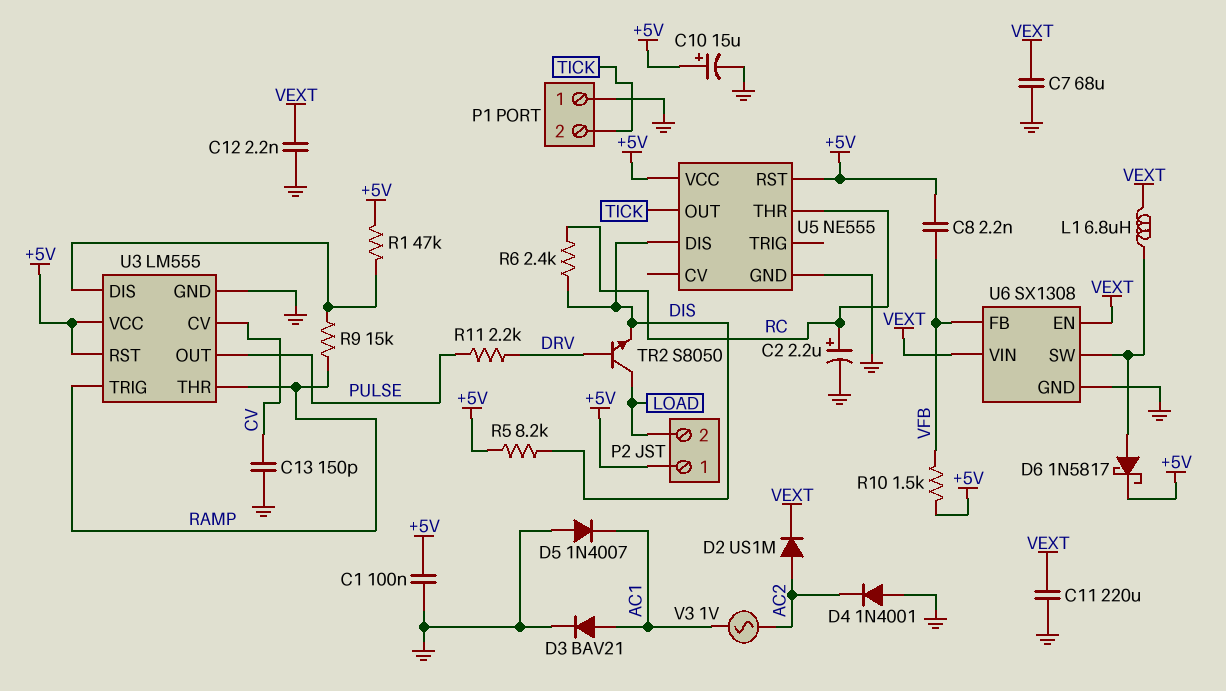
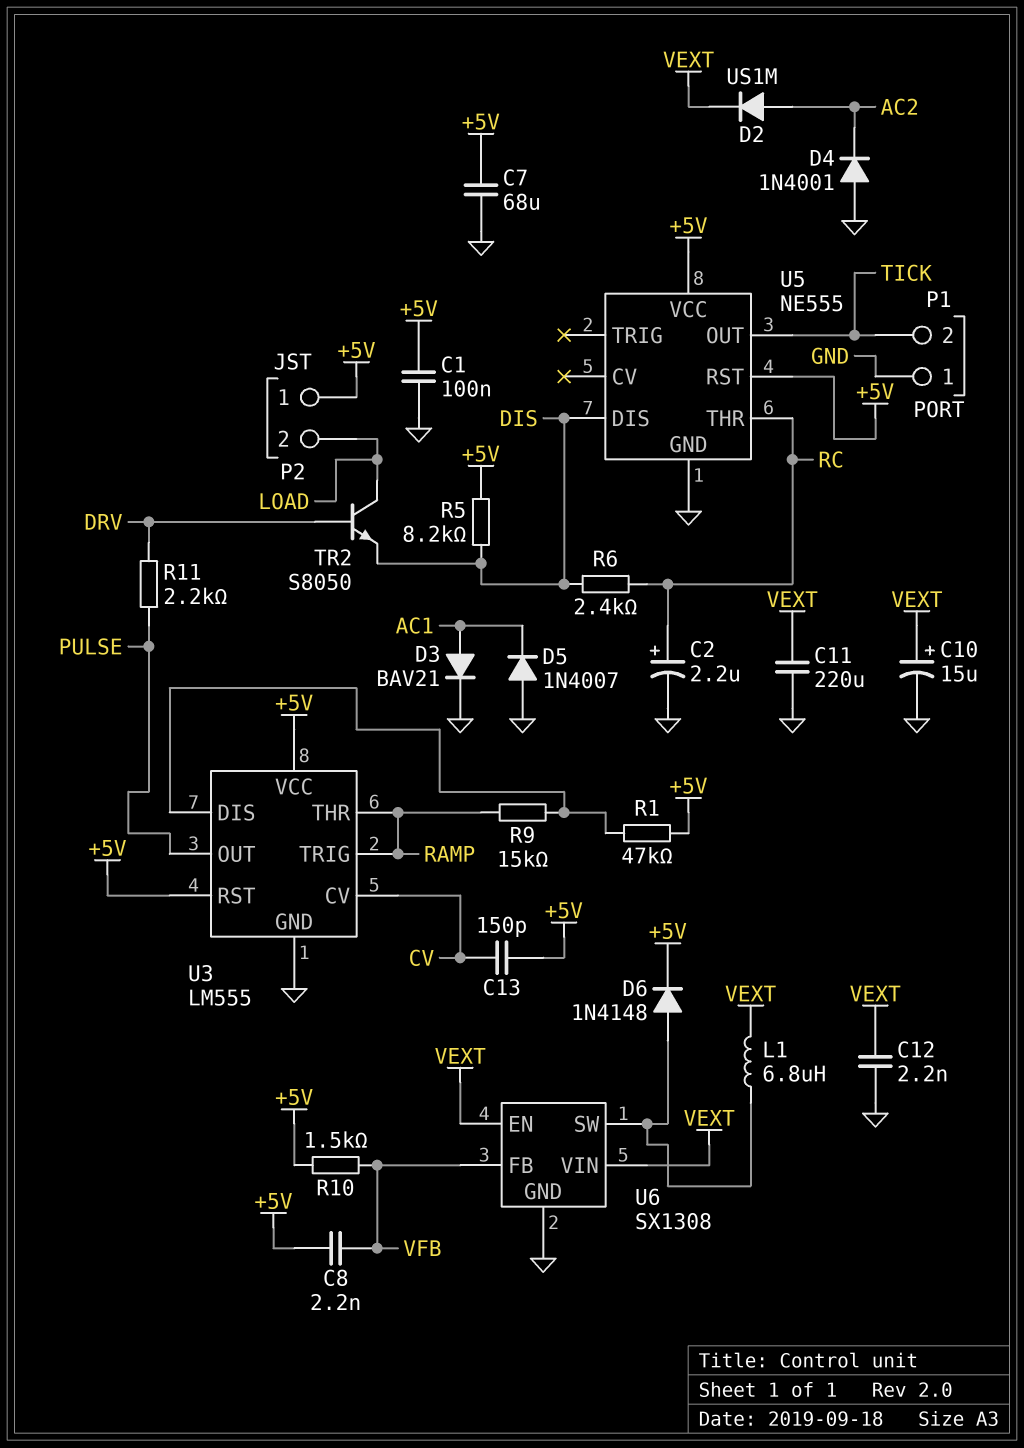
C7: 68uF (GND, VEXT) -> 68uF (+5V, GND)
C10: 15uF (plus +5V, minus GND) -> 15uF (plus VEXT, minus GND)
C13: 150pF (CV, GND) -> 150pF (+5V, CV)
D6: schottky 1N5817 (A U6/SW, K +5V) -> diode 1N4148 (A U6/SW, K +5V)
V3: AC 1V (AC1, AC2) -> none

